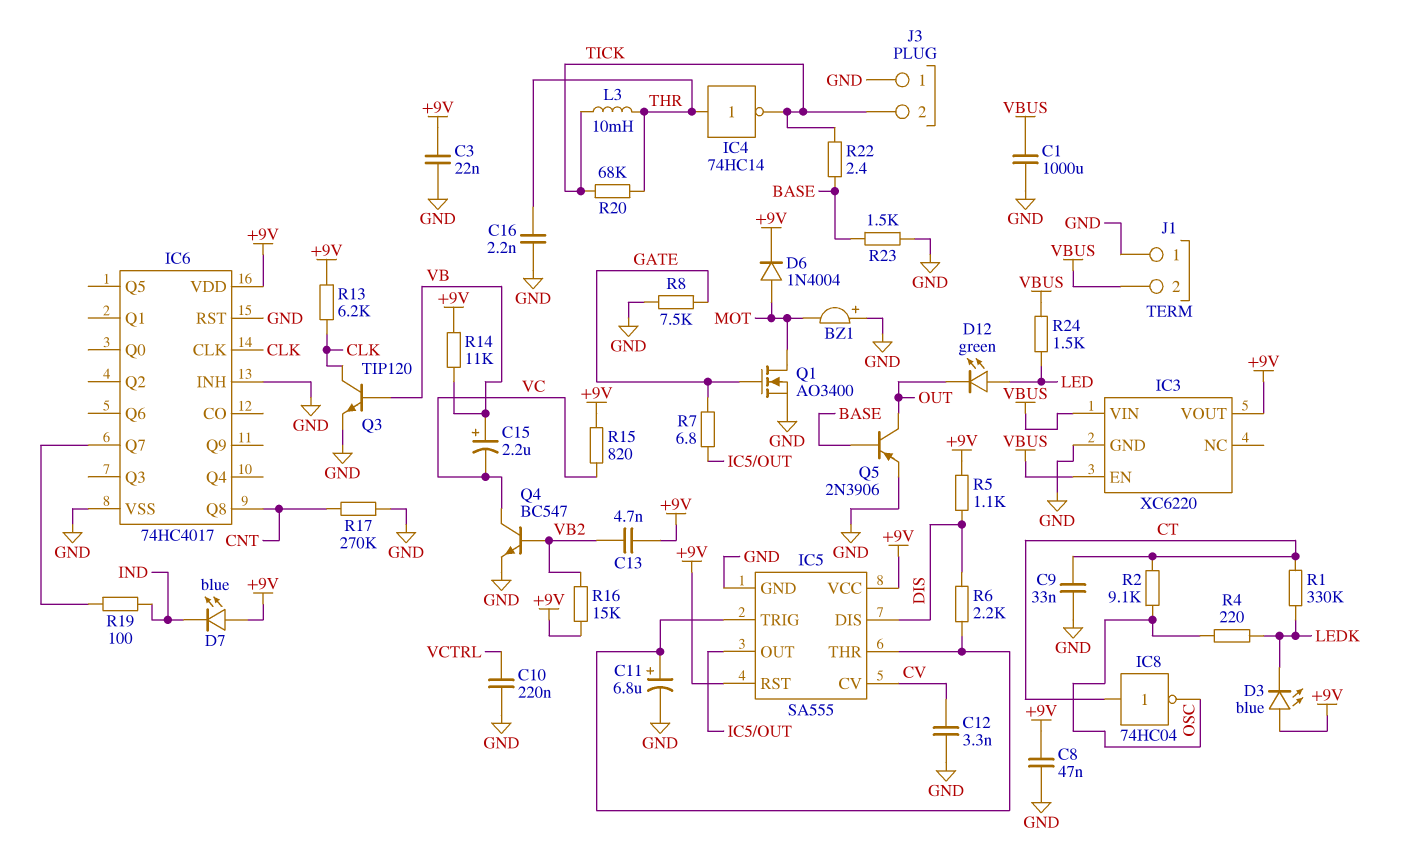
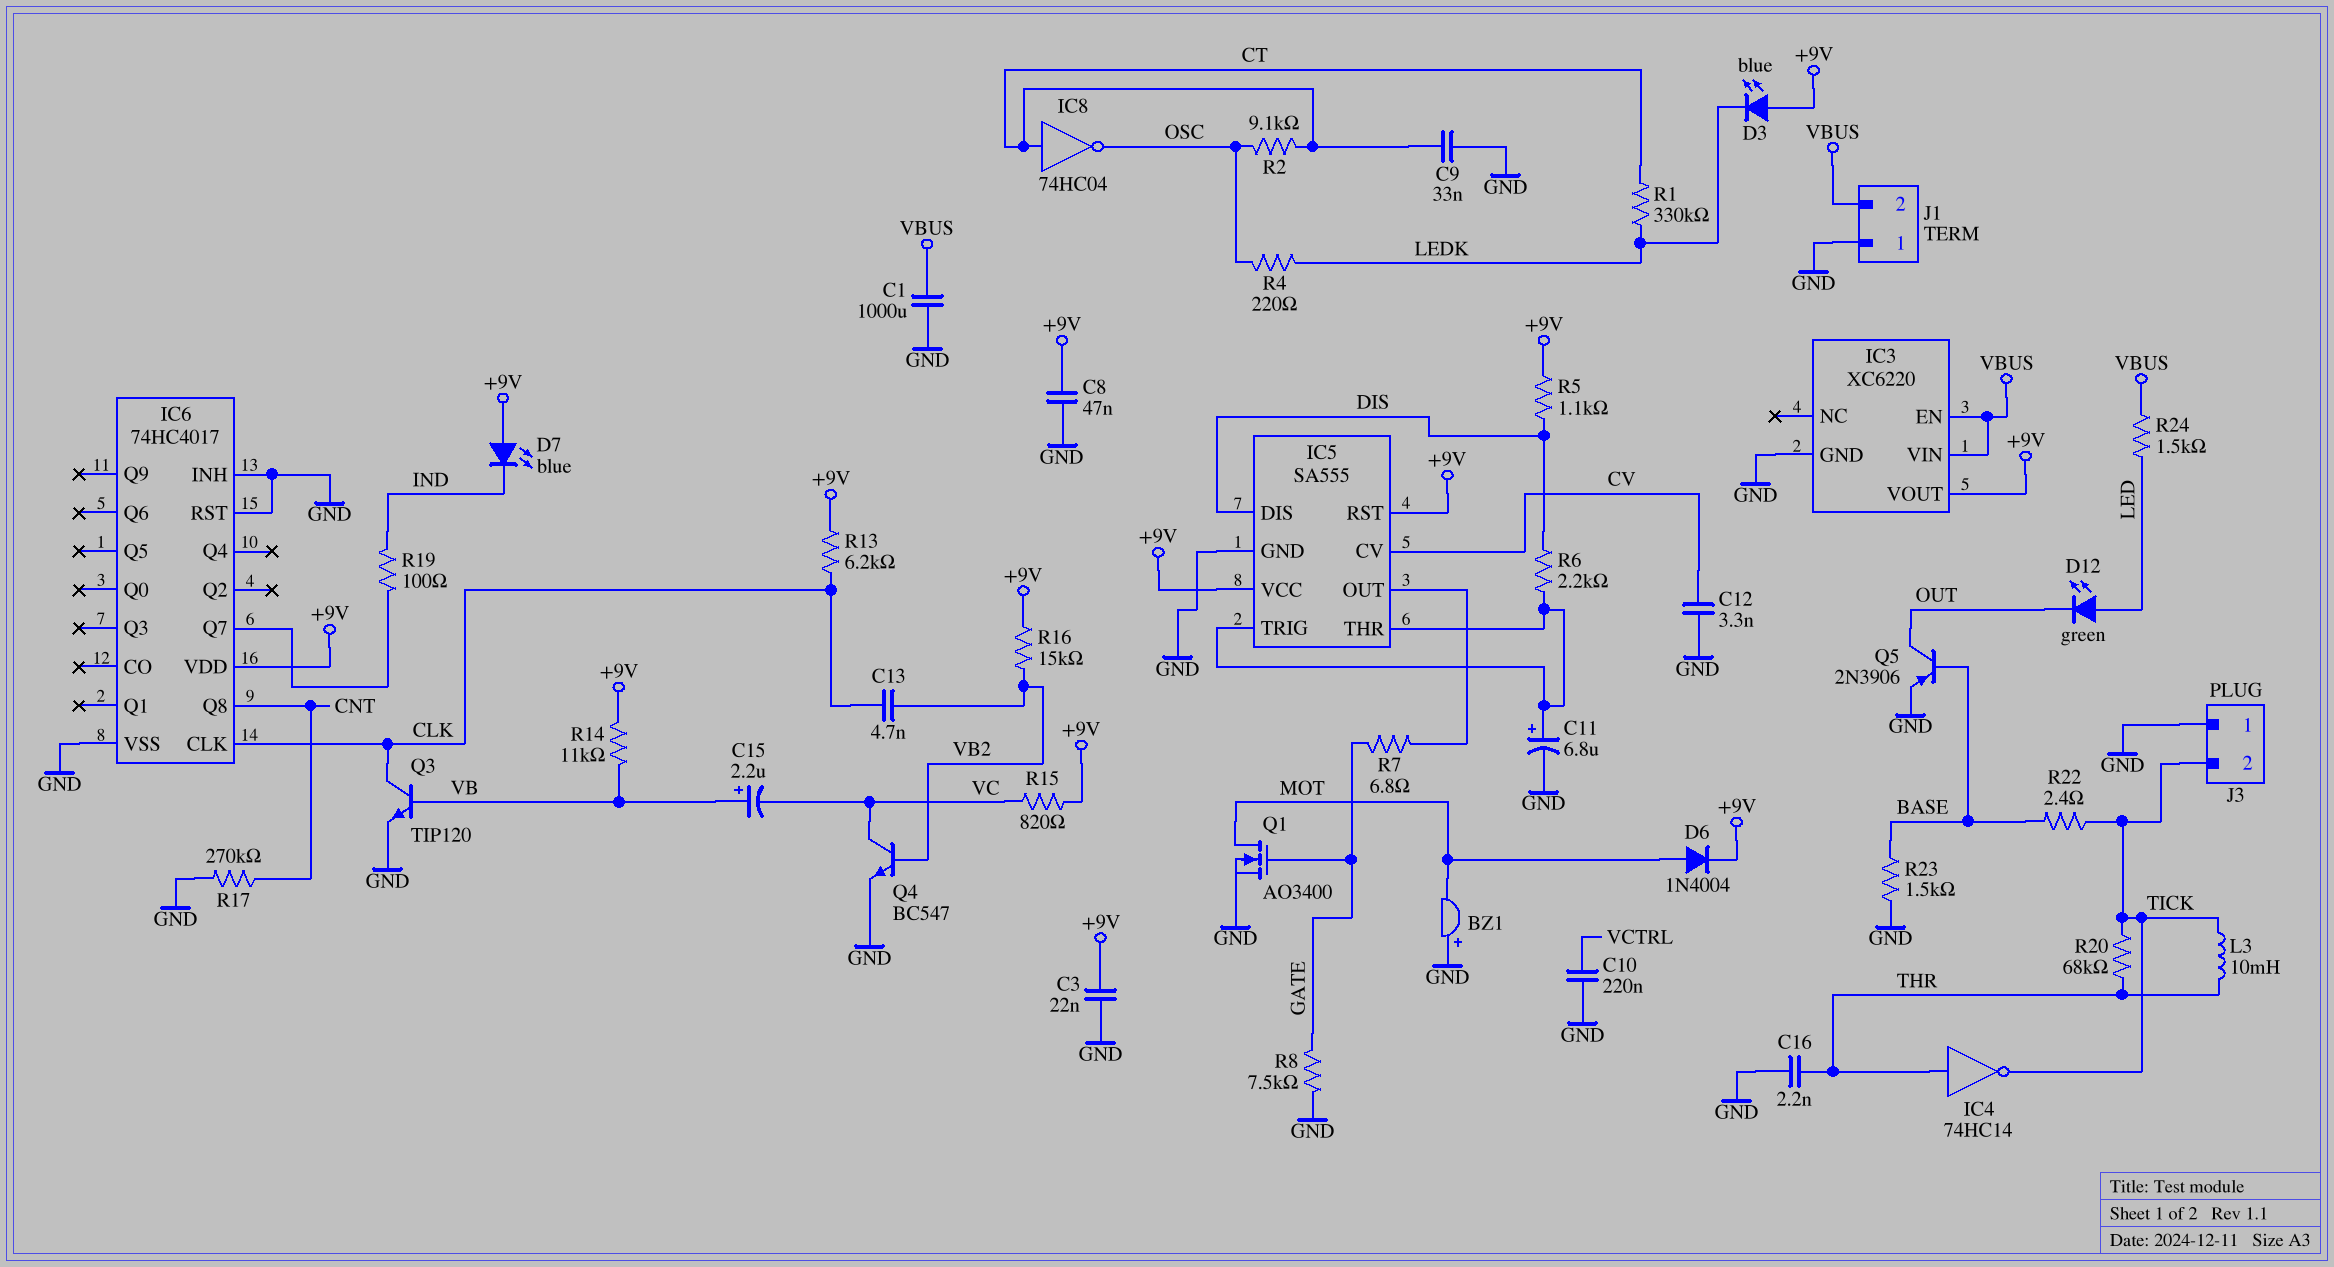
C13: 4.7nF (+9V, VB2) -> 4.7nF (CLK, VB2)

